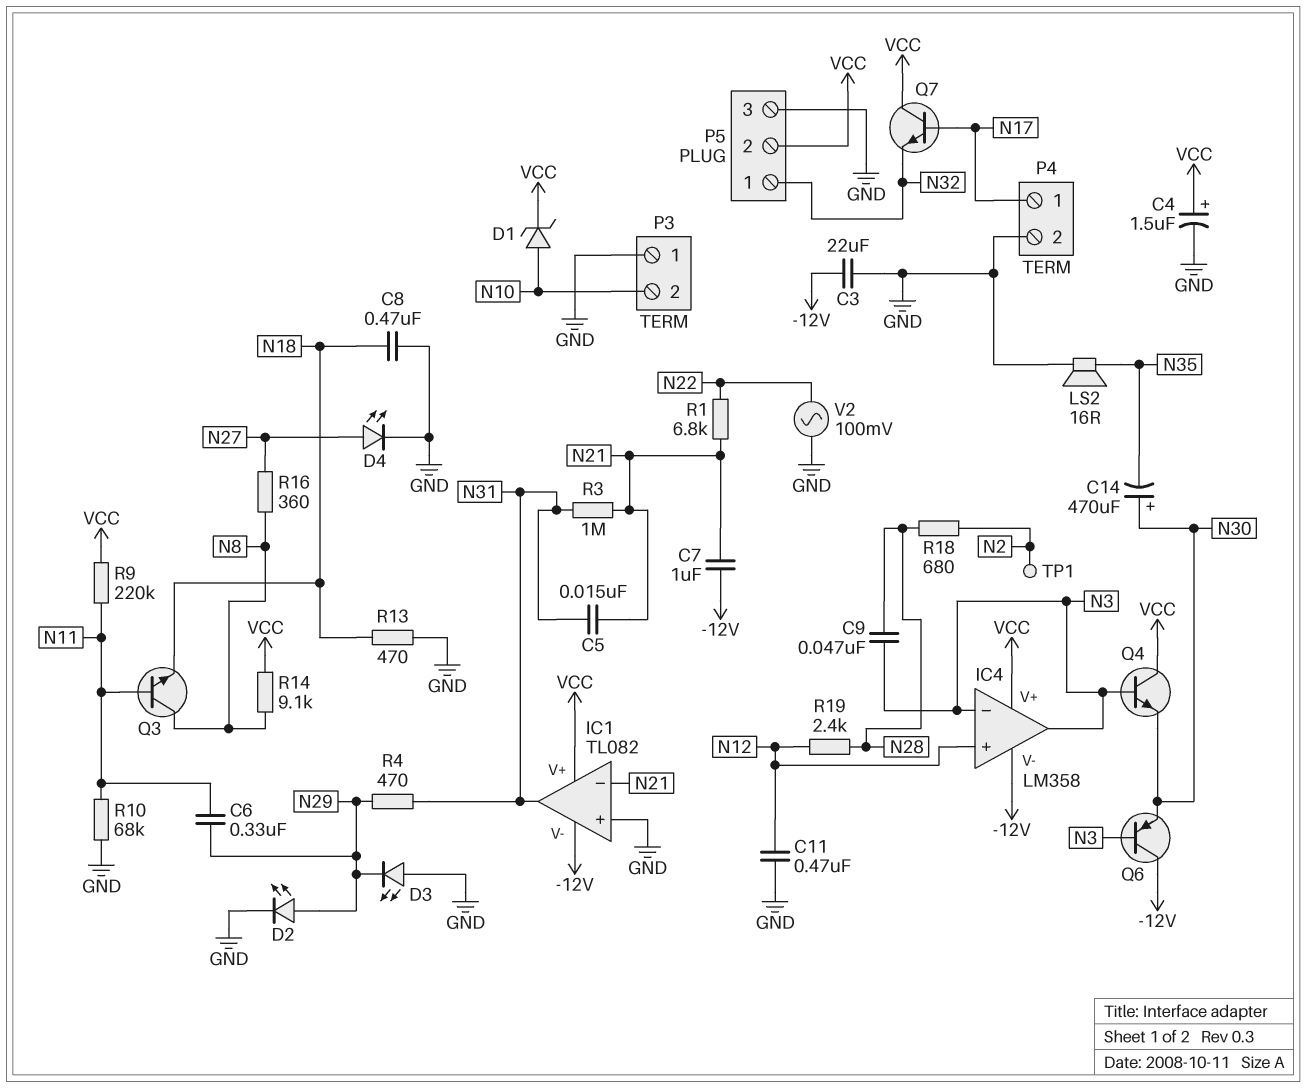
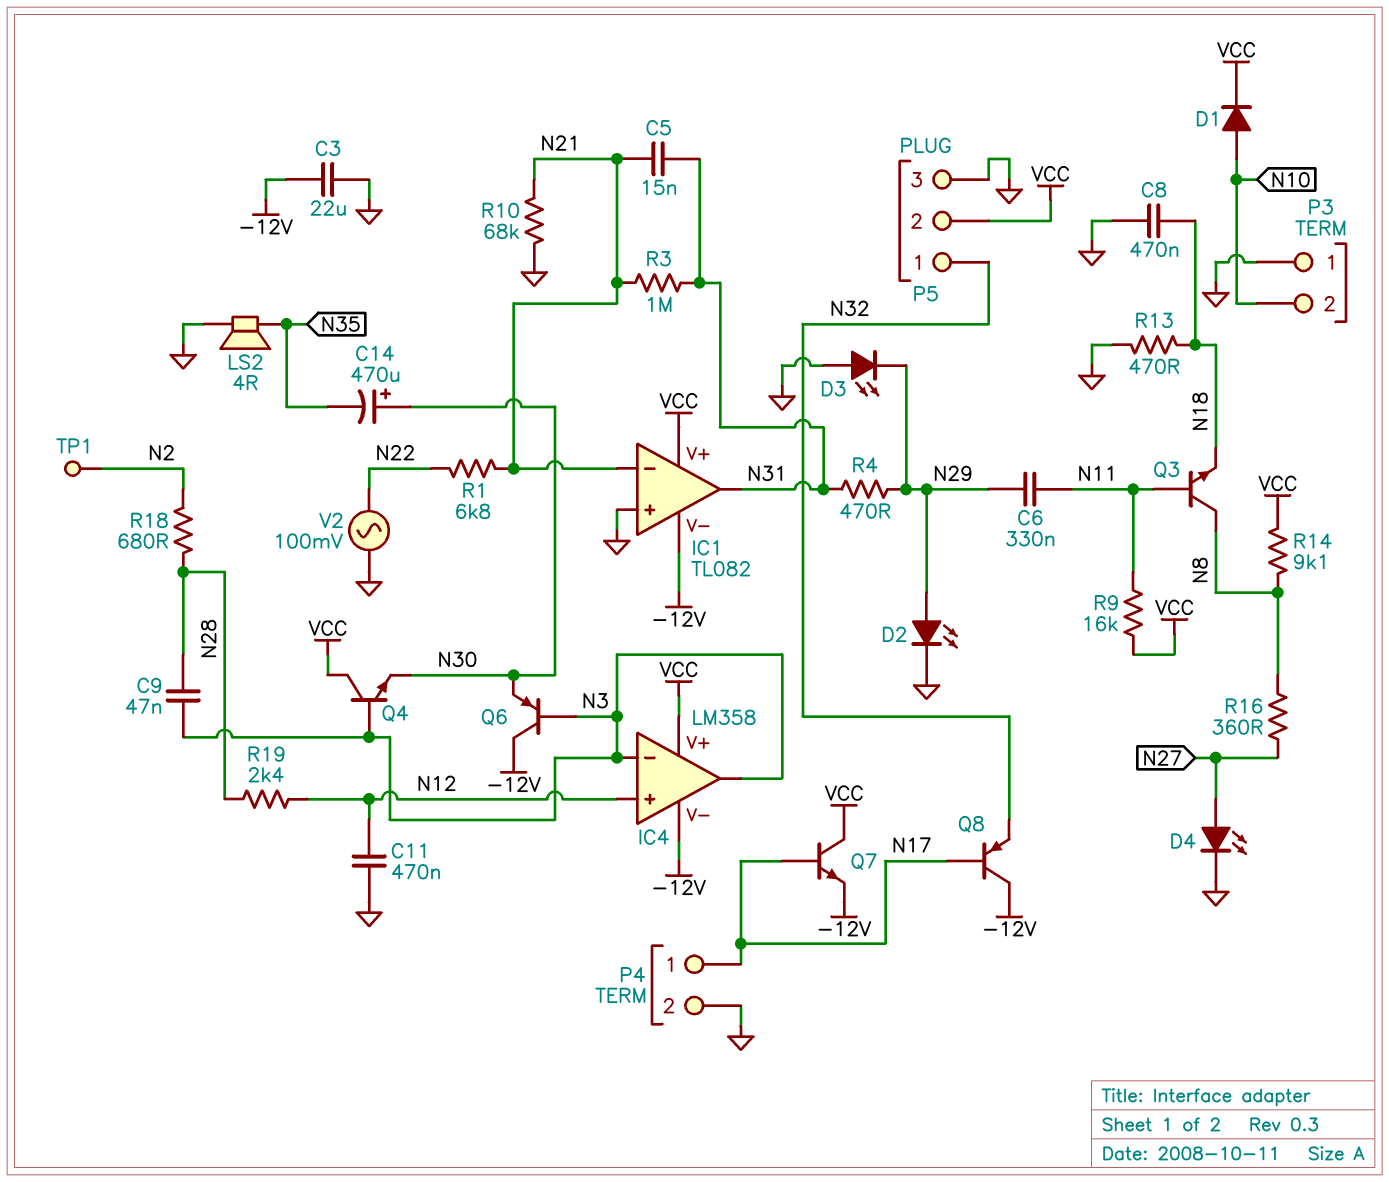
C4: 1.5uF (plus VCC, minus GND) -> none
C7: 1uF (-12V, N21) -> none
D1: zener (A N10, K VCC) -> diode (A N10, K VCC)
LS2: speaker 16R (GND, N35) -> speaker 4R (GND, N35)
Q7: NPN (B N17, C VCC, E N32) -> NPN (B N17, C VCC, E -12V)
Q8: none -> PNP (B N17, C -12V, E N32)
R9: 220k (N11, VCC) -> 16k (N11, VCC)
R10: 68k (GND, N11) -> 68k (GND, N21)

